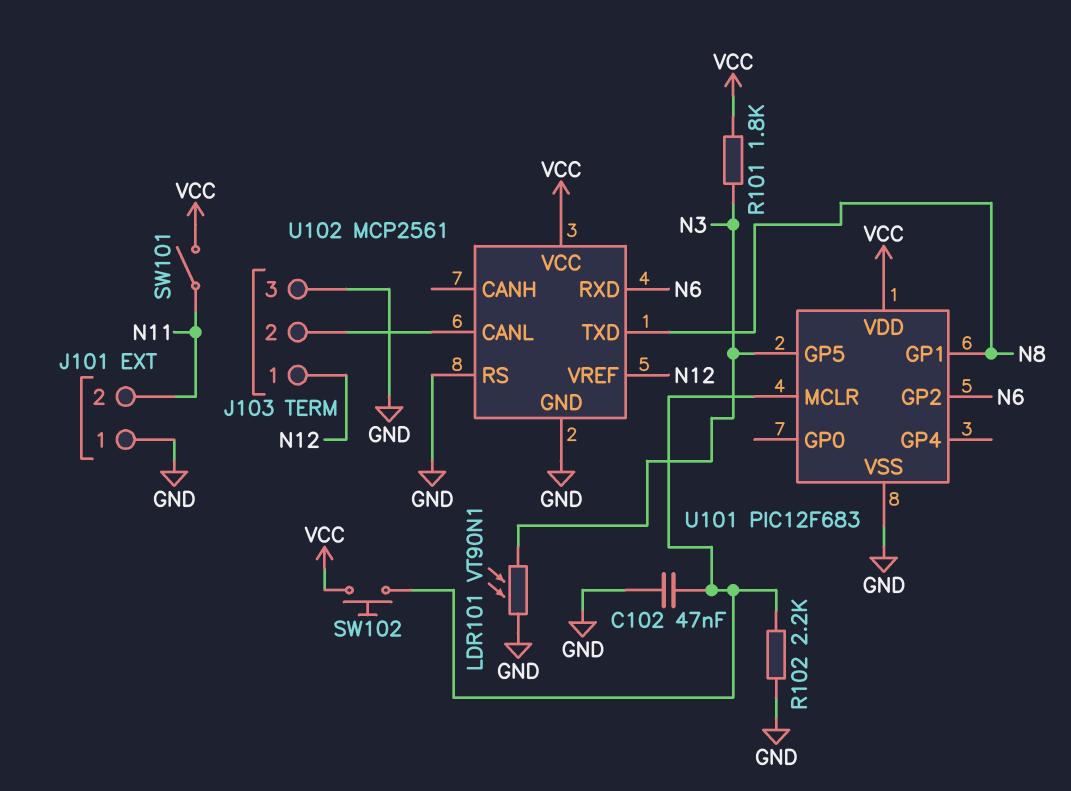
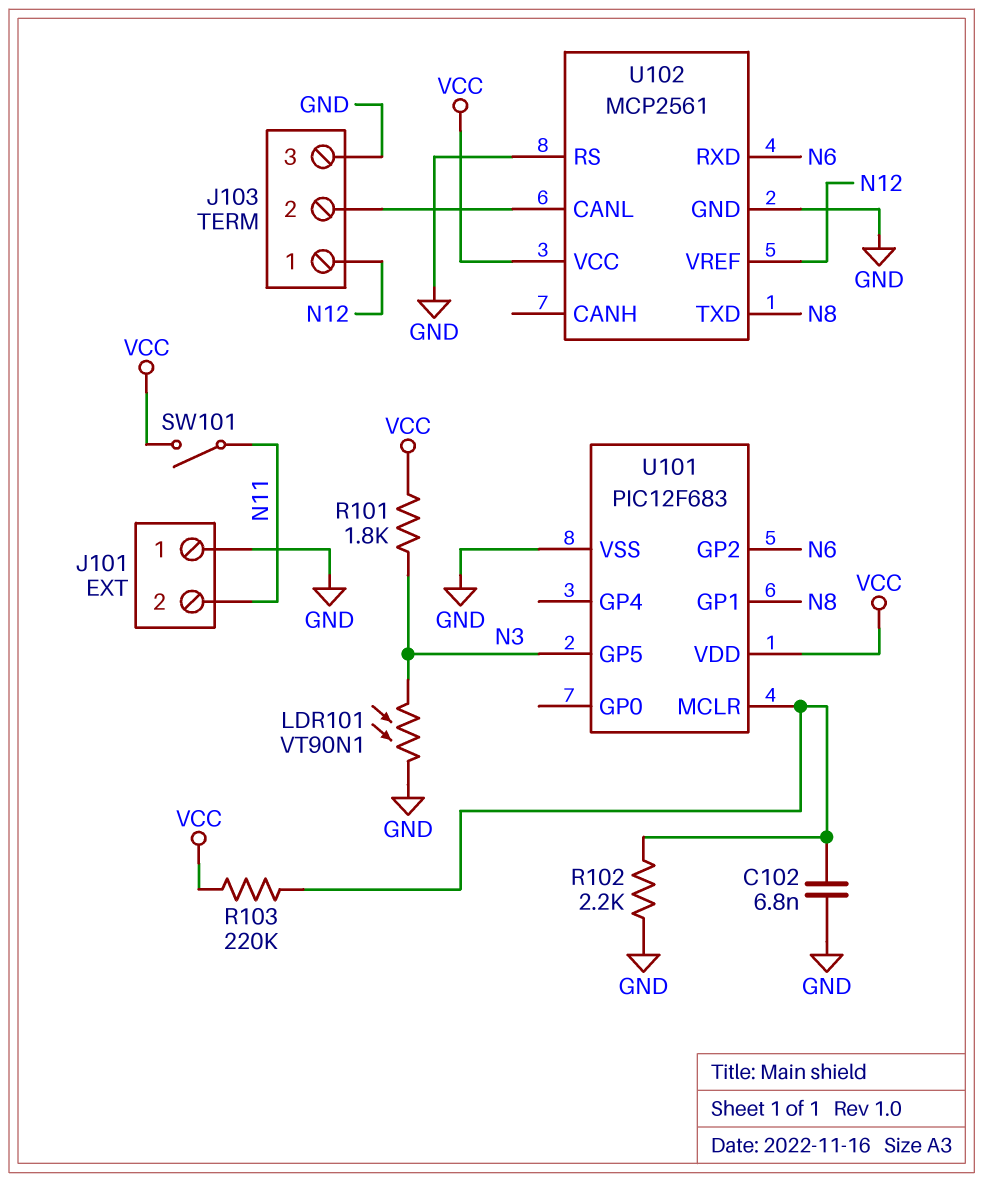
C102: 47nF (GND, U101/MCLR) -> 6.8nF (GND, U101/MCLR)
R103: none -> 220k (U101/MCLR, VCC)
SW102: button (U101/MCLR, VCC) -> none

